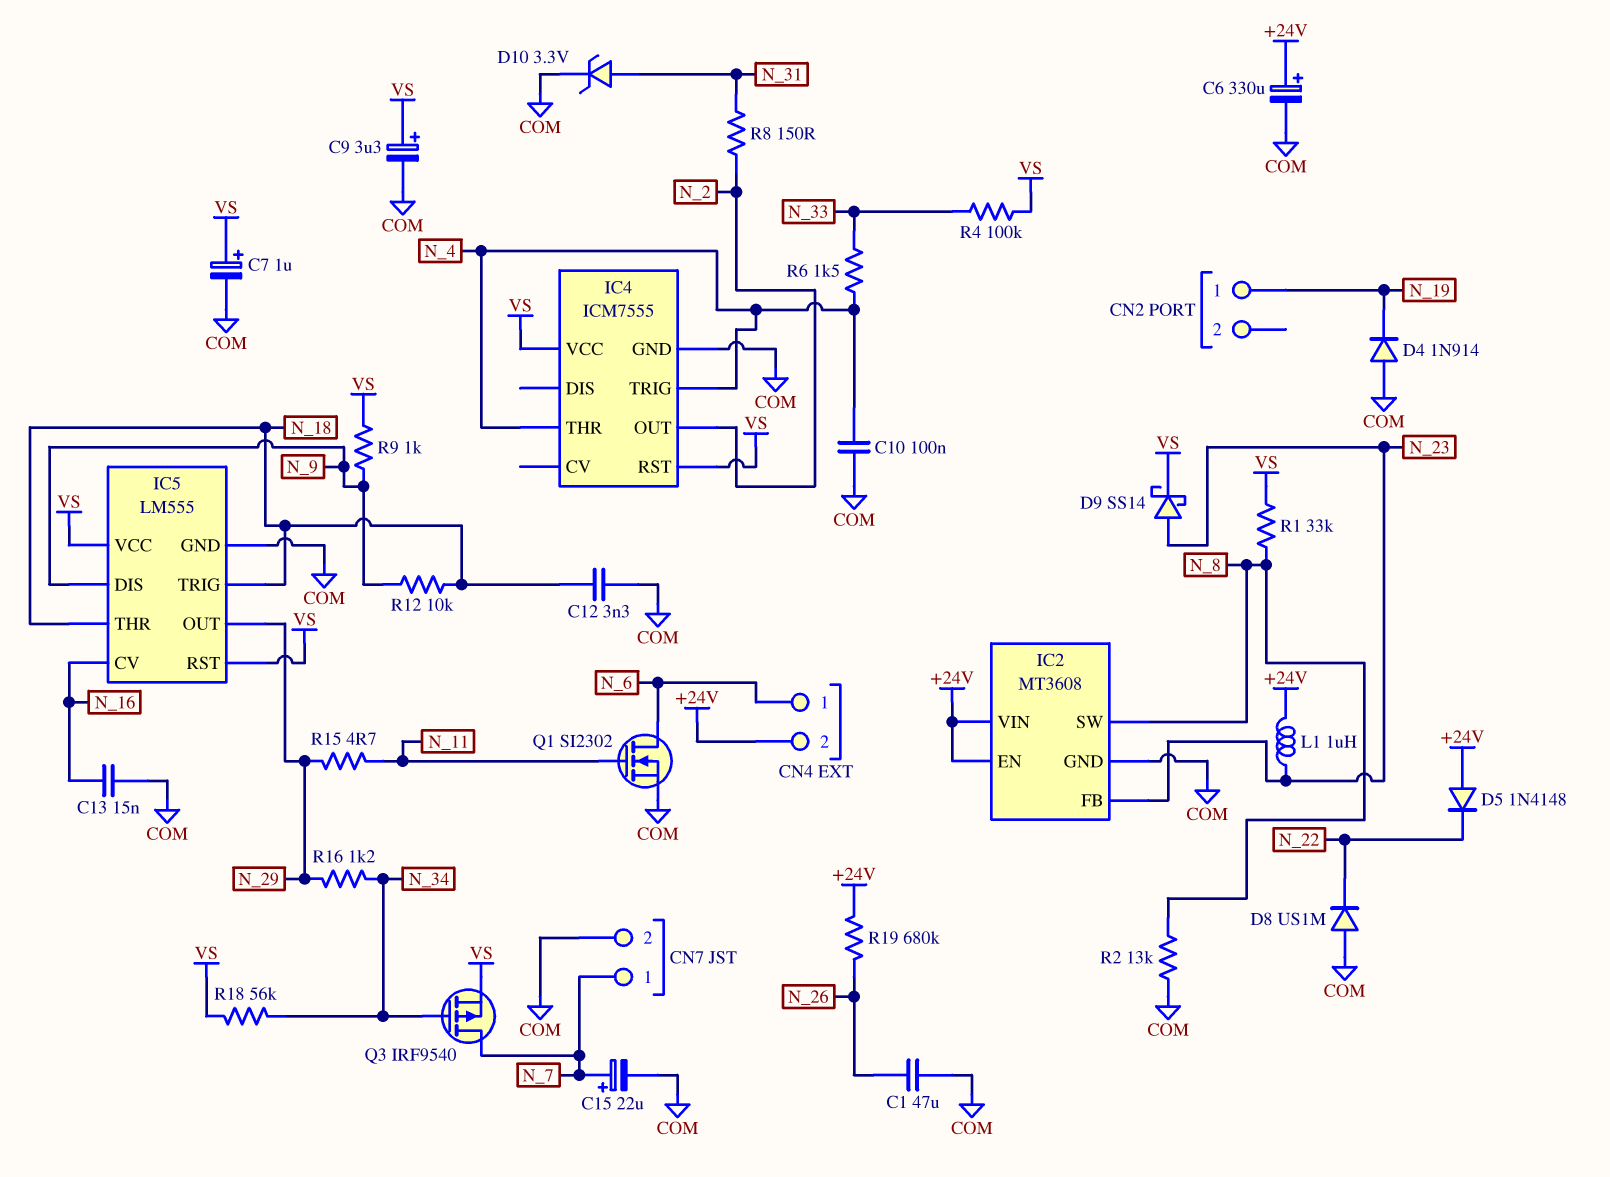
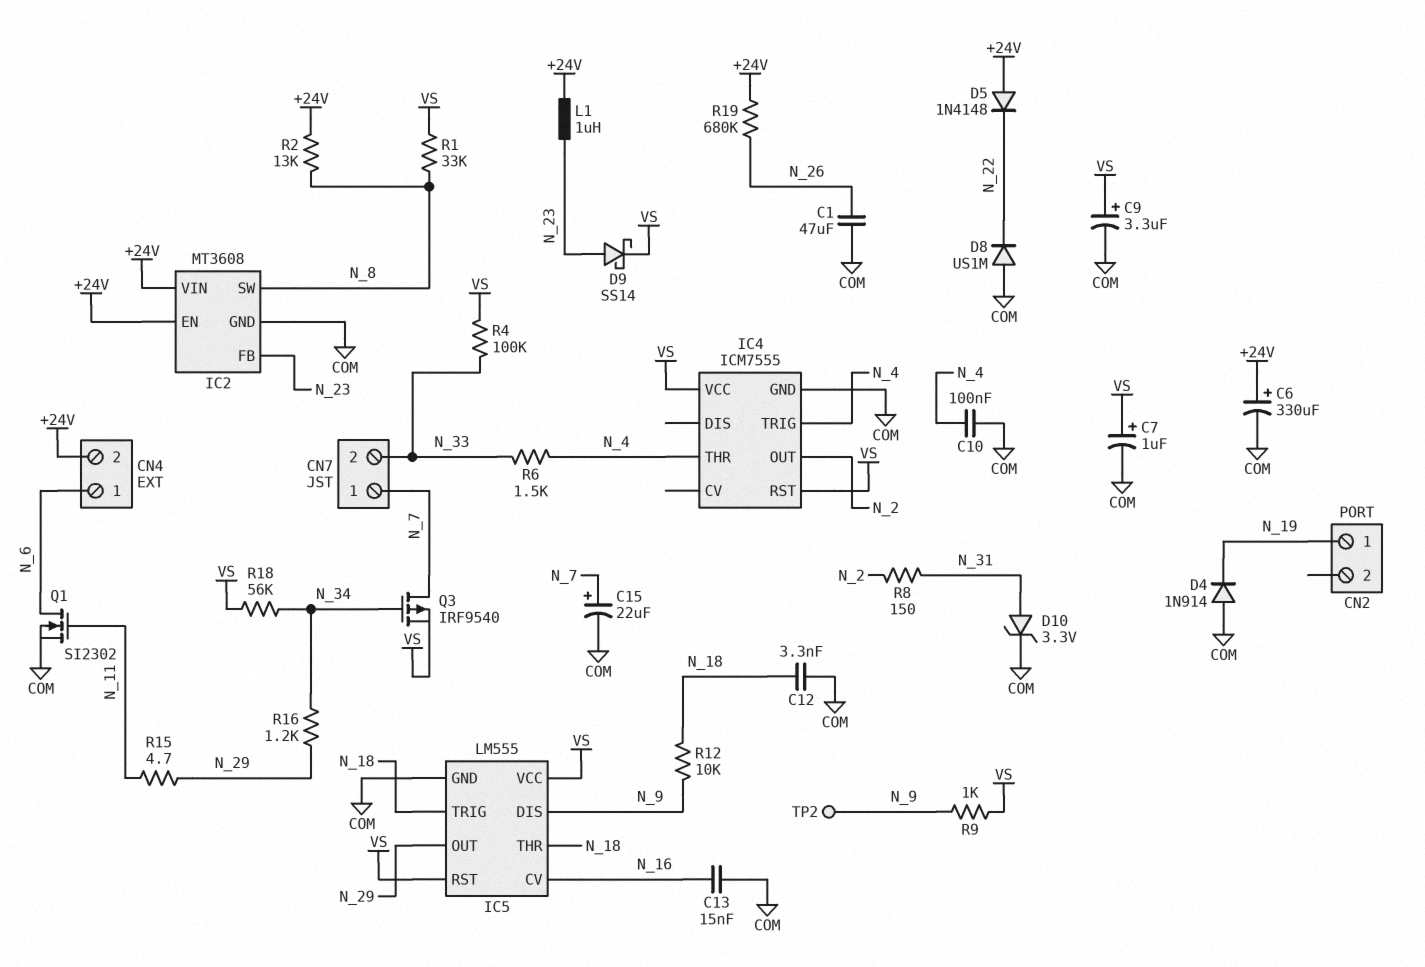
CN7 pin 2: COM -> N_33
R2: 13k (COM, N_8) -> 13k (+24V, N_8)
TP2: none -> test point (N_9)

